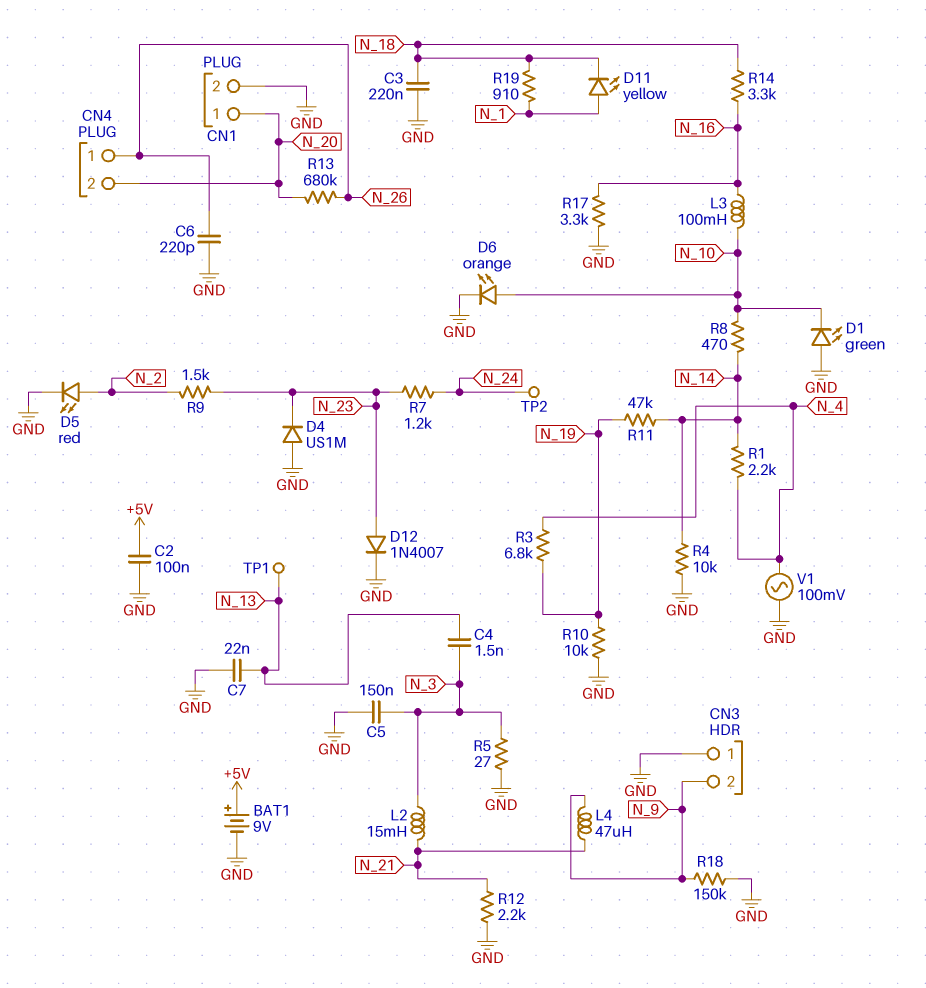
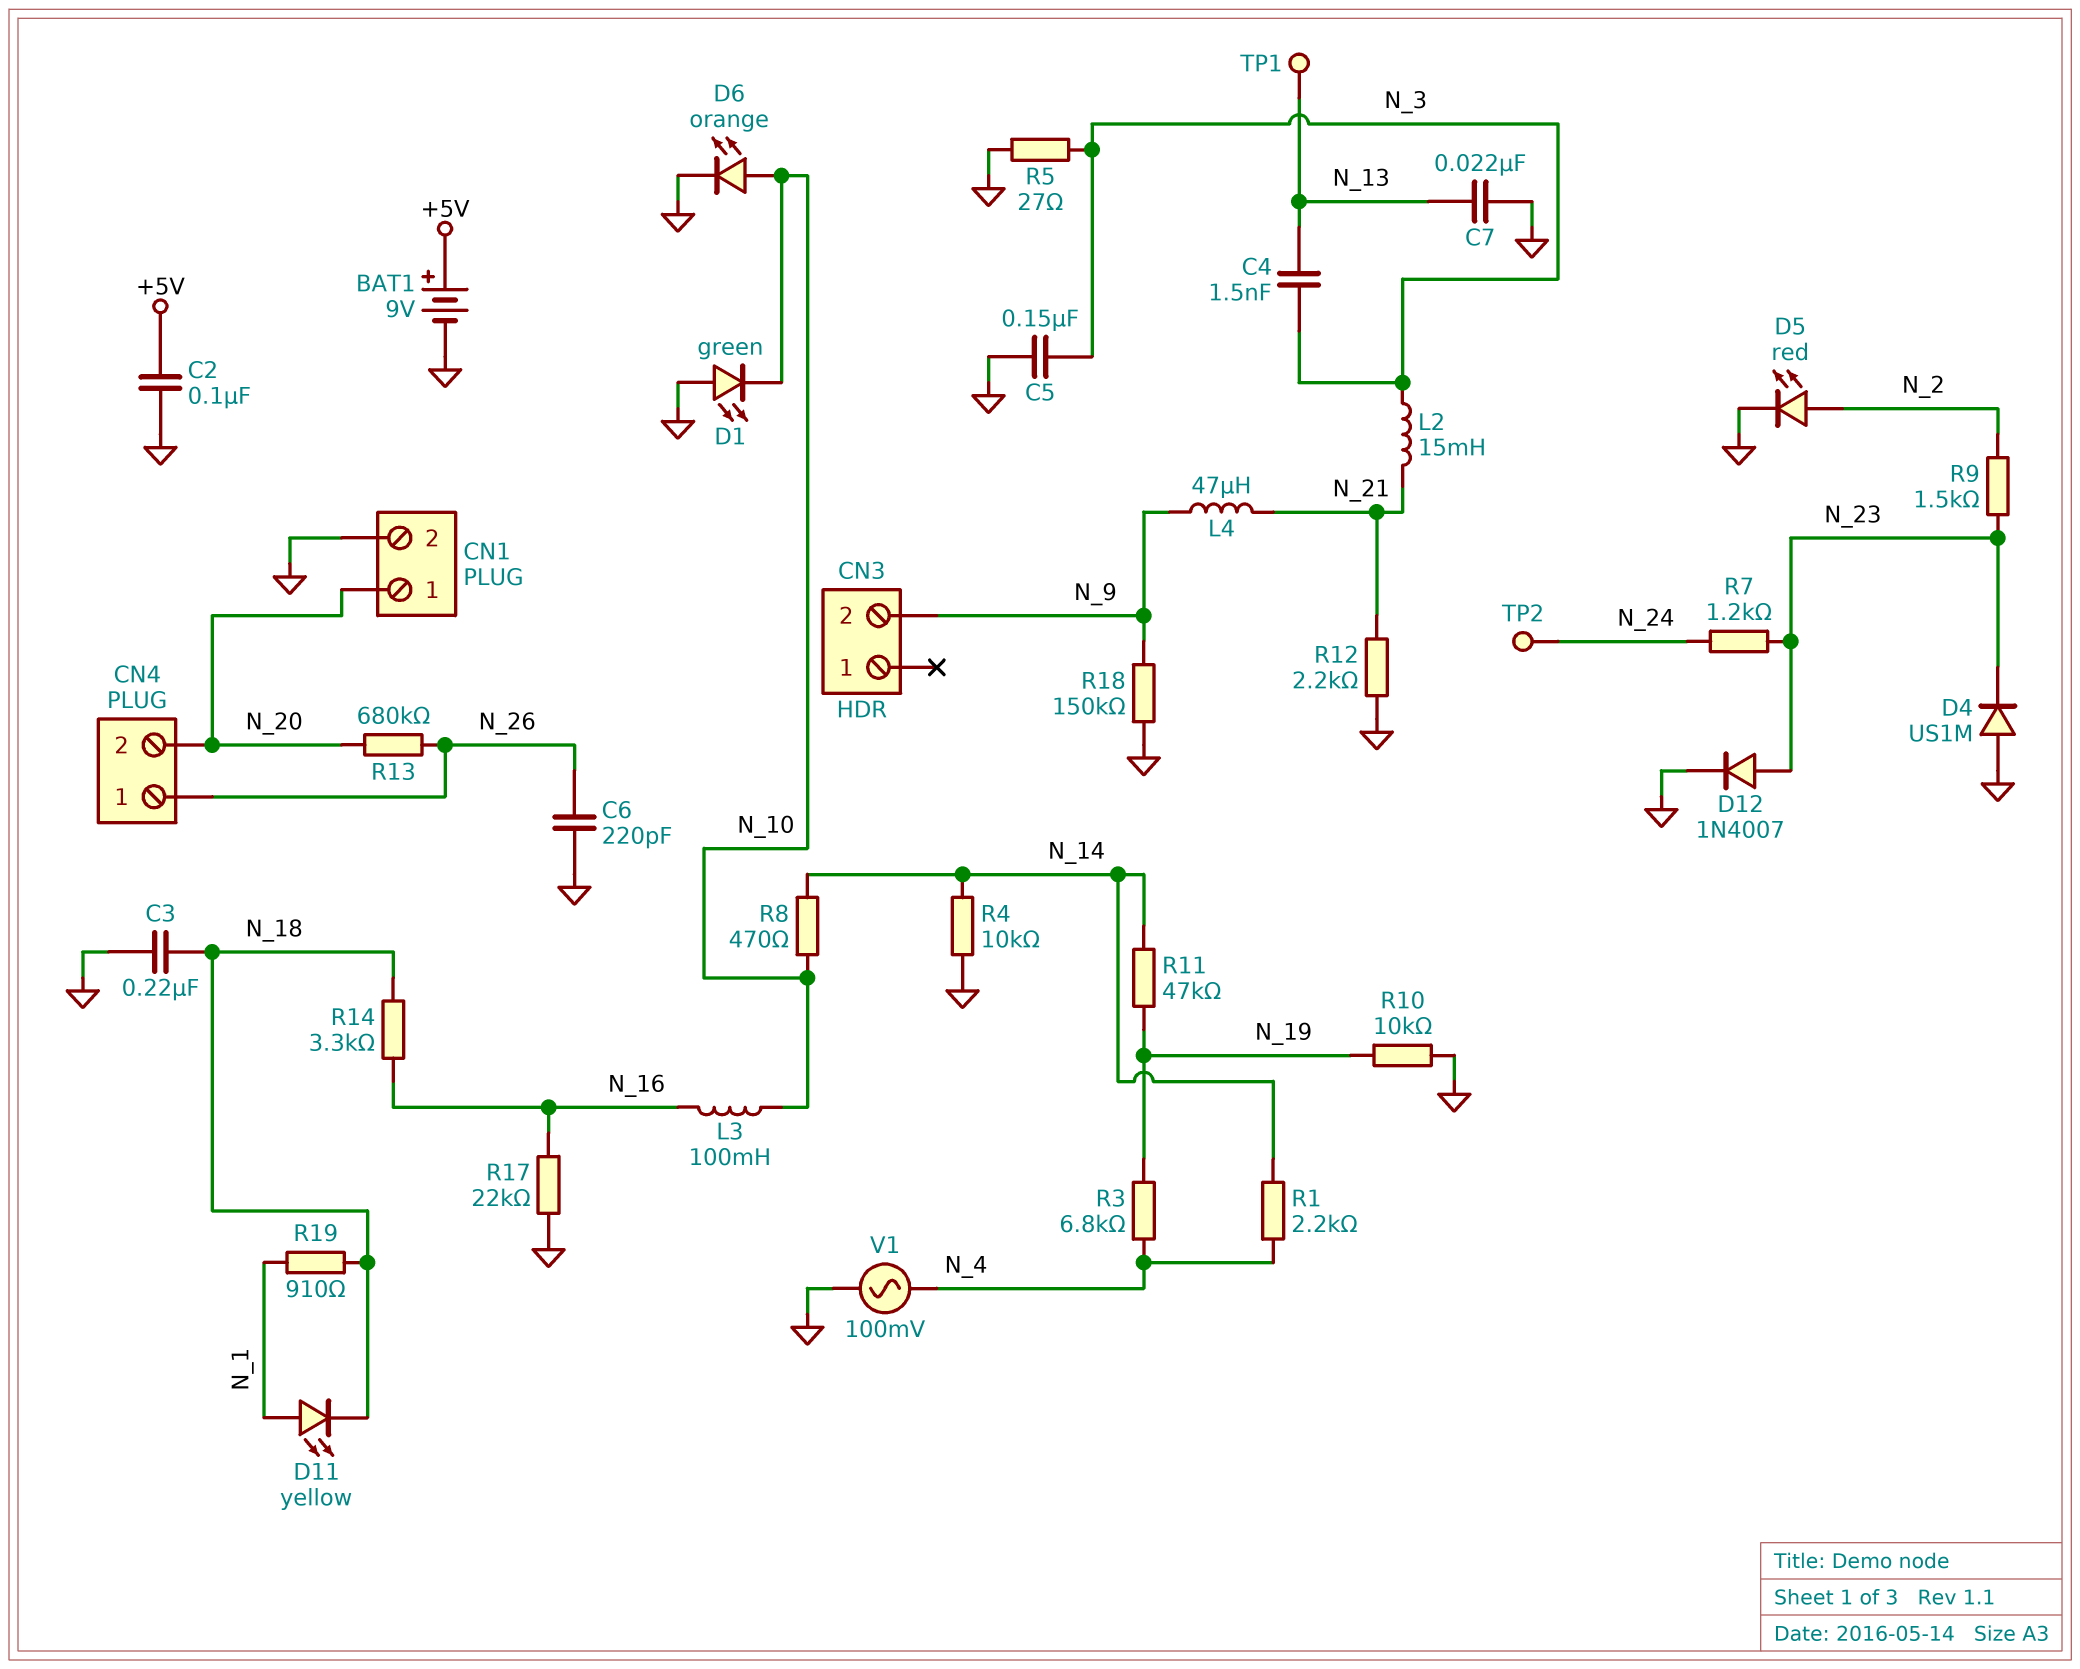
CN3 pin 1: GND -> none
R17: 3.3k (GND, N_16) -> 22k (GND, N_16)

